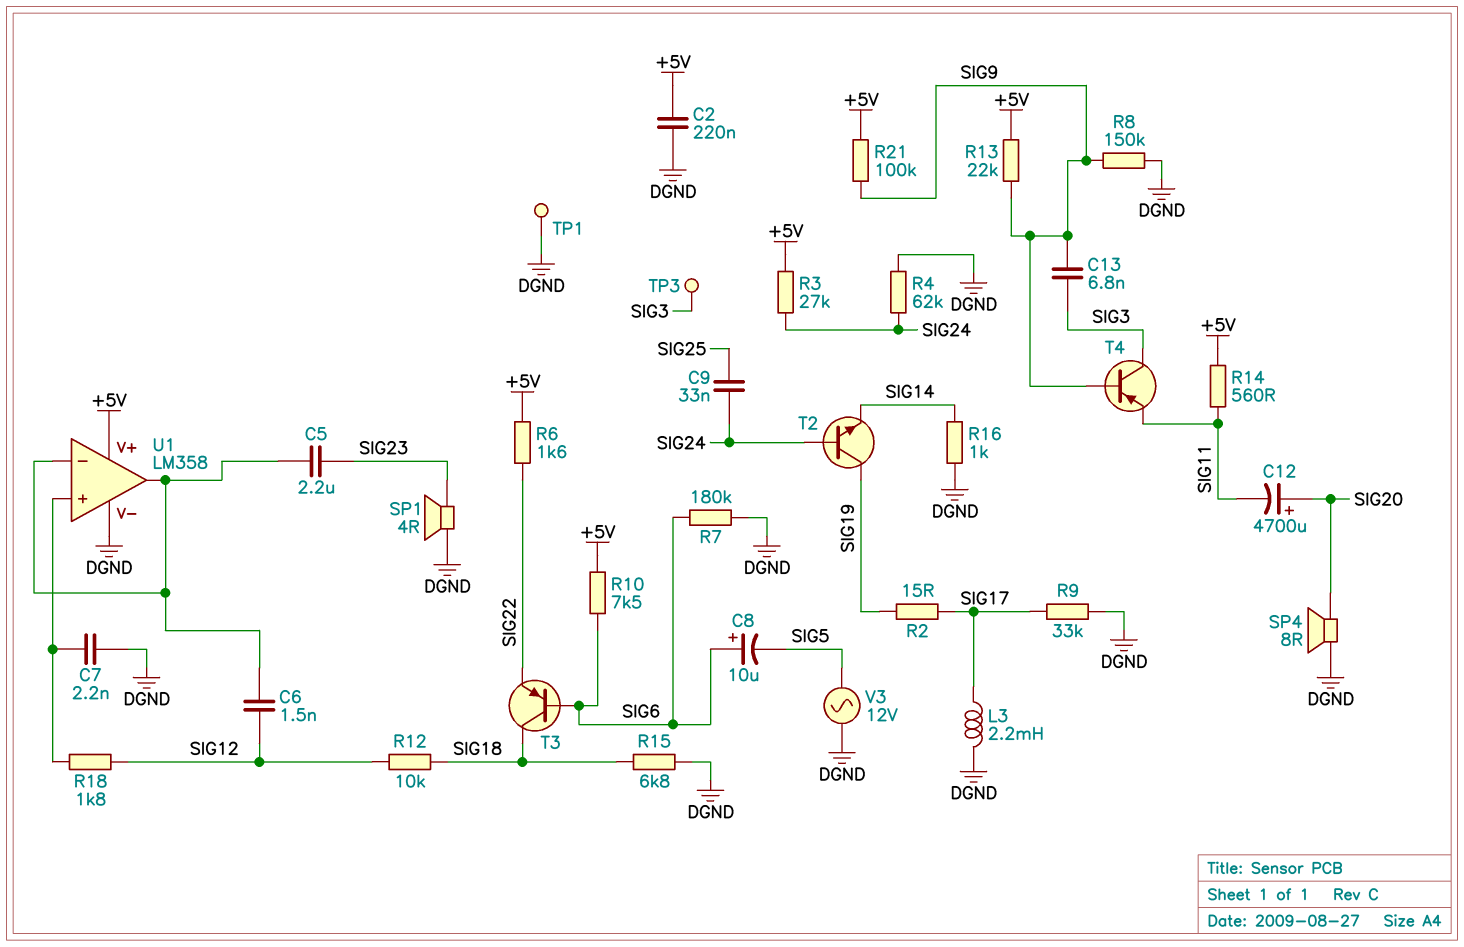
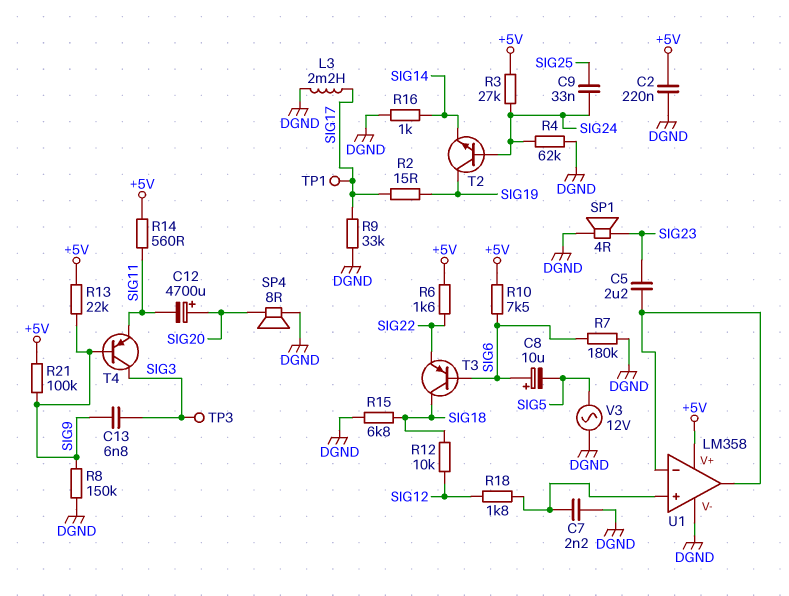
C6: 1.5nF (SIG12, U1/in-) -> none
TP1: test point (DGND) -> test point (SIG17)

